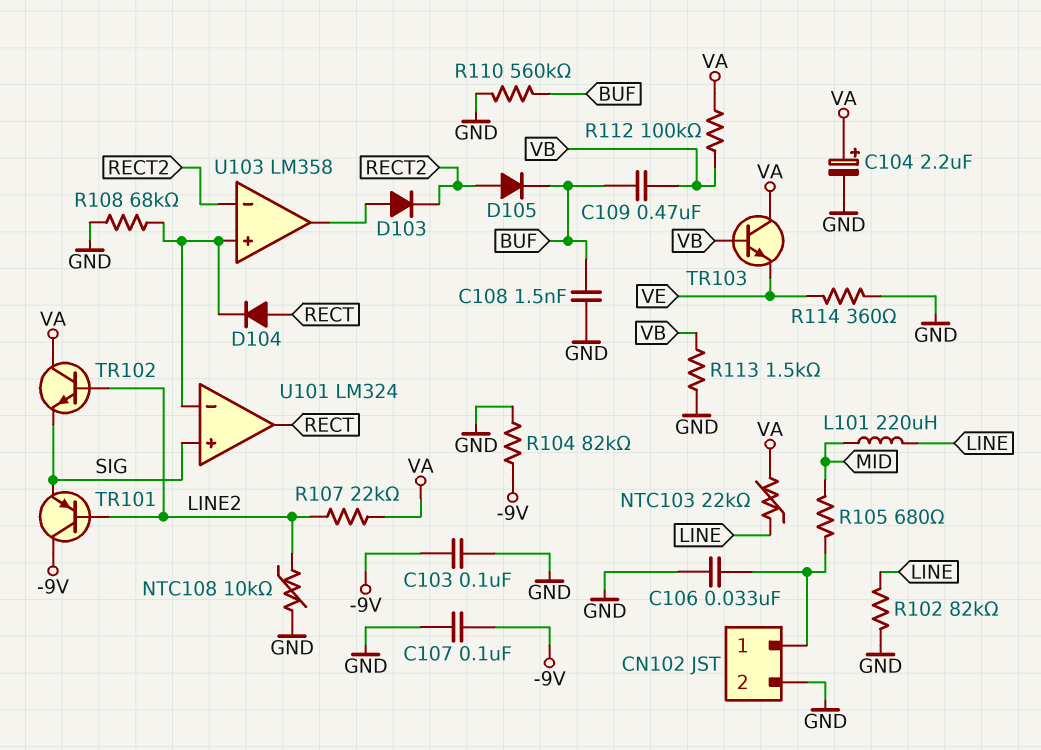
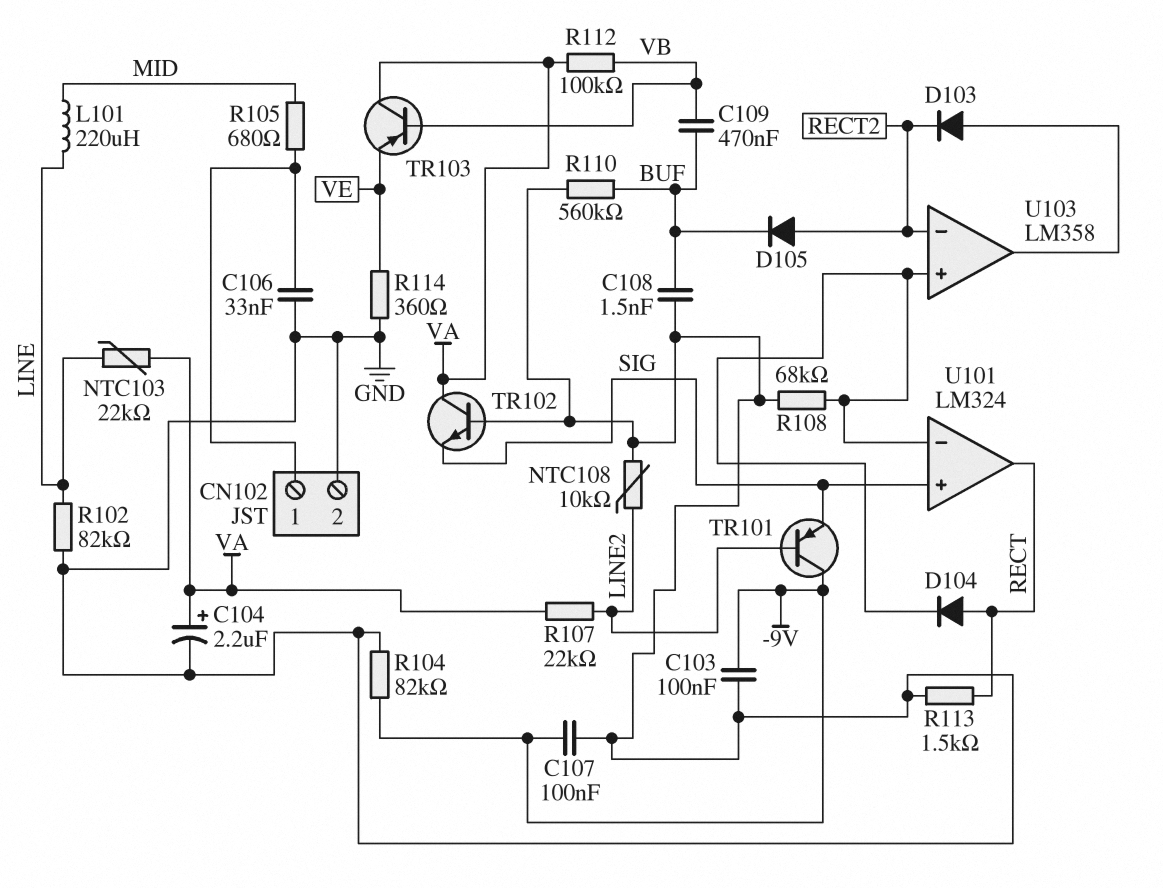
R113: 1.5k (GND, VB) -> 1.5k (GND, RECT)
TR102: NPN (B LINE2, C VA, E SIG) -> NPN (B GND, C VA, E SIG)
TR103: NPN (B VB, C VA, E VE) -> PNP (B VB, C VA, E VE)

